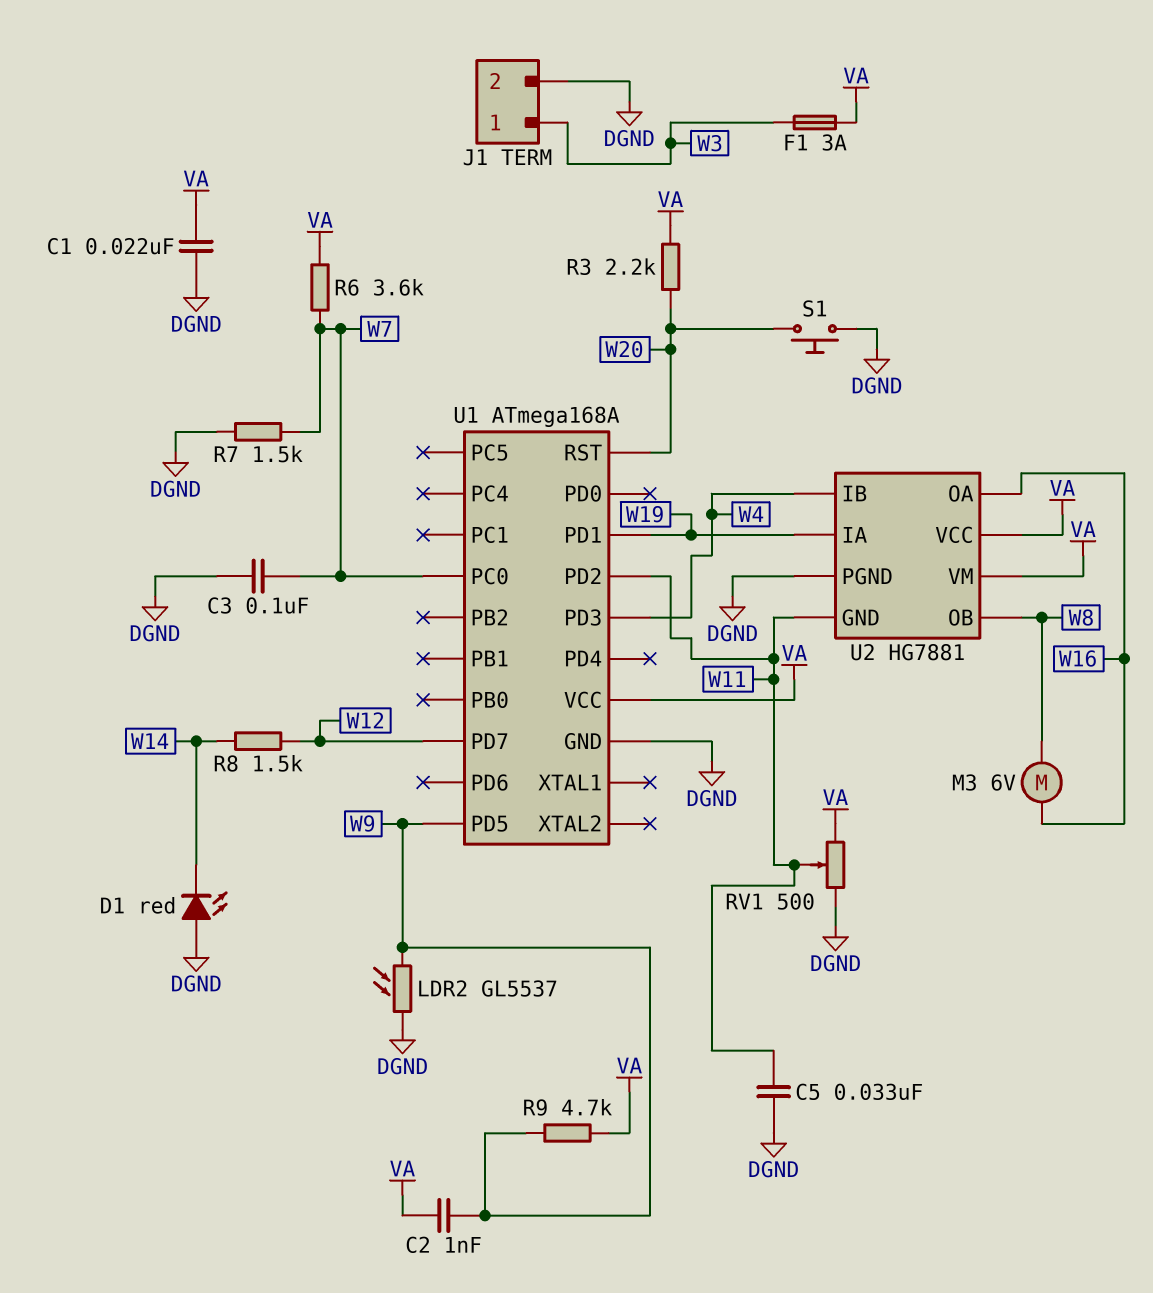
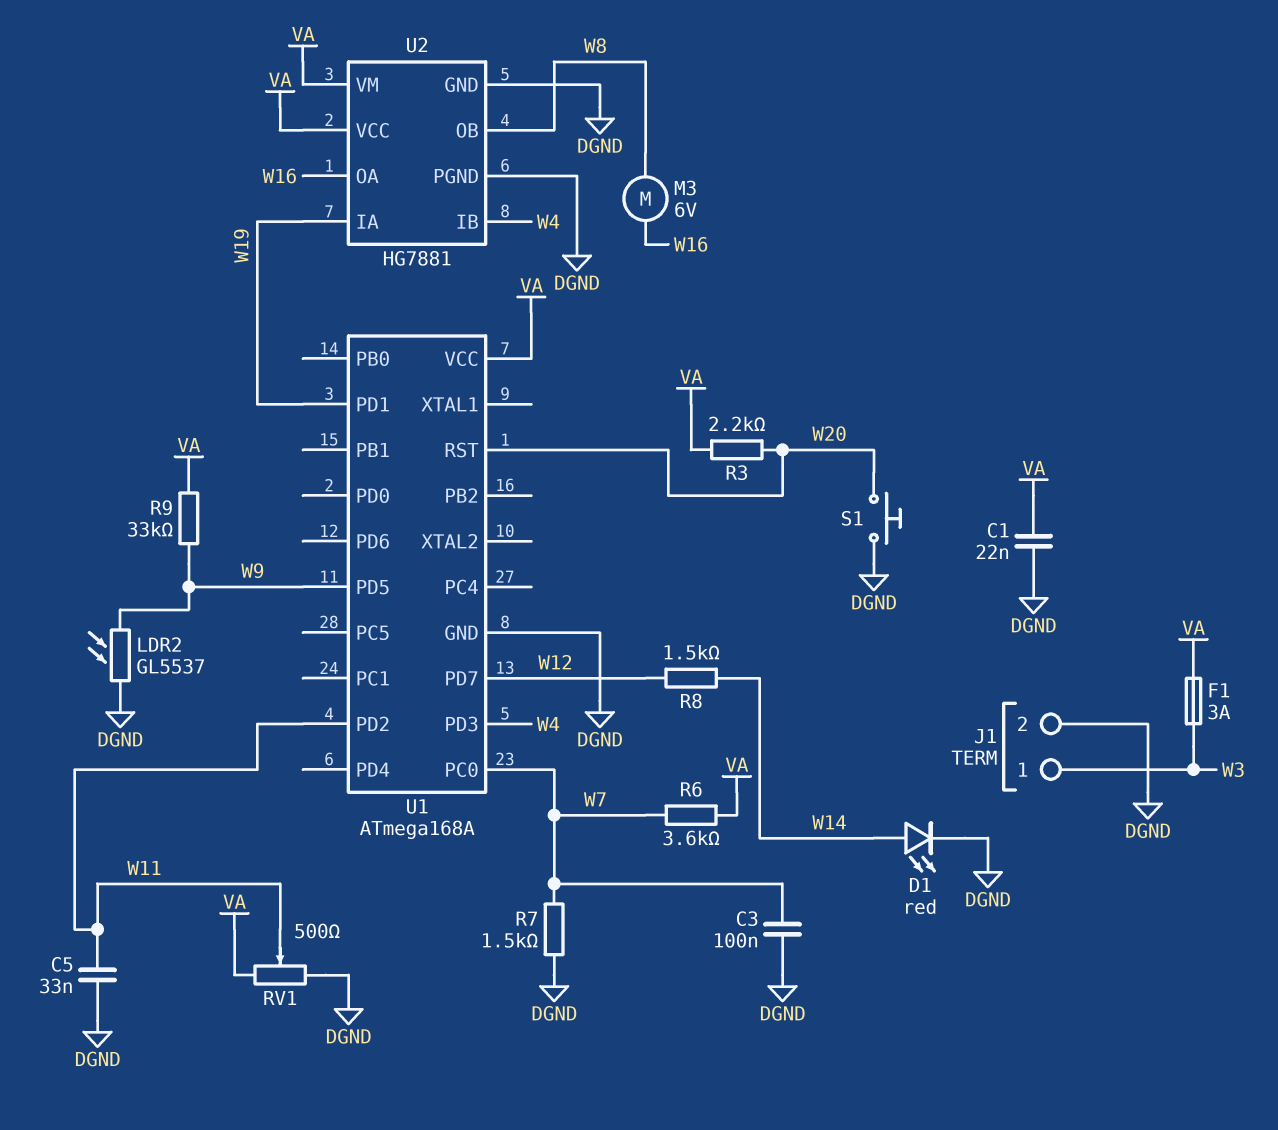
C2: 1nF (VA, W9) -> none
D1: LED red (A DGND, K W14) -> LED red (A W14, K DGND)
R9: 4.7k (VA, W9) -> 33k (VA, W9)
U2 pin GND: W11 -> DGND

